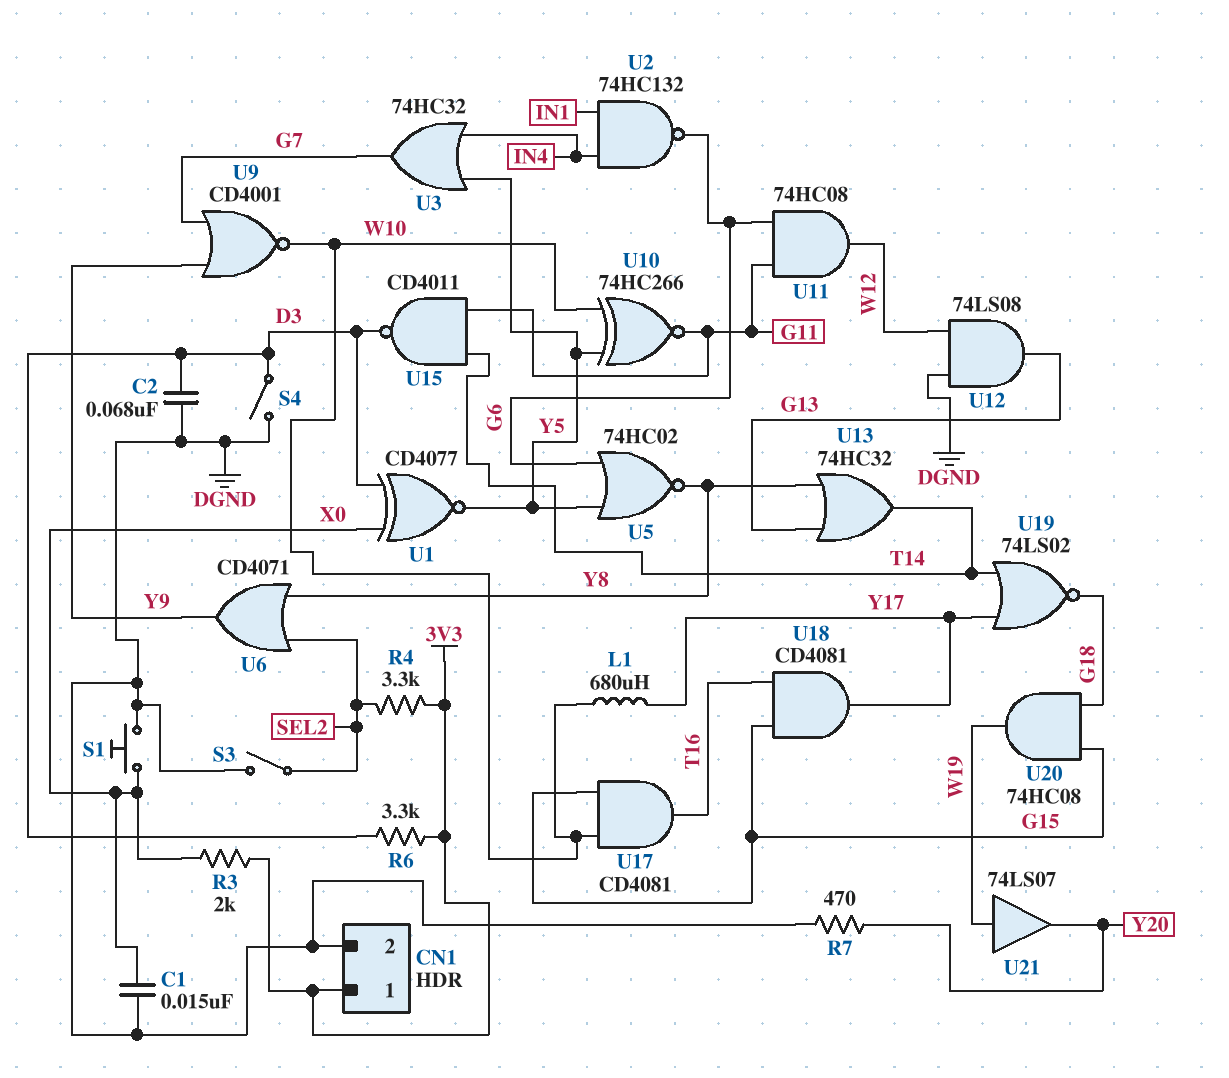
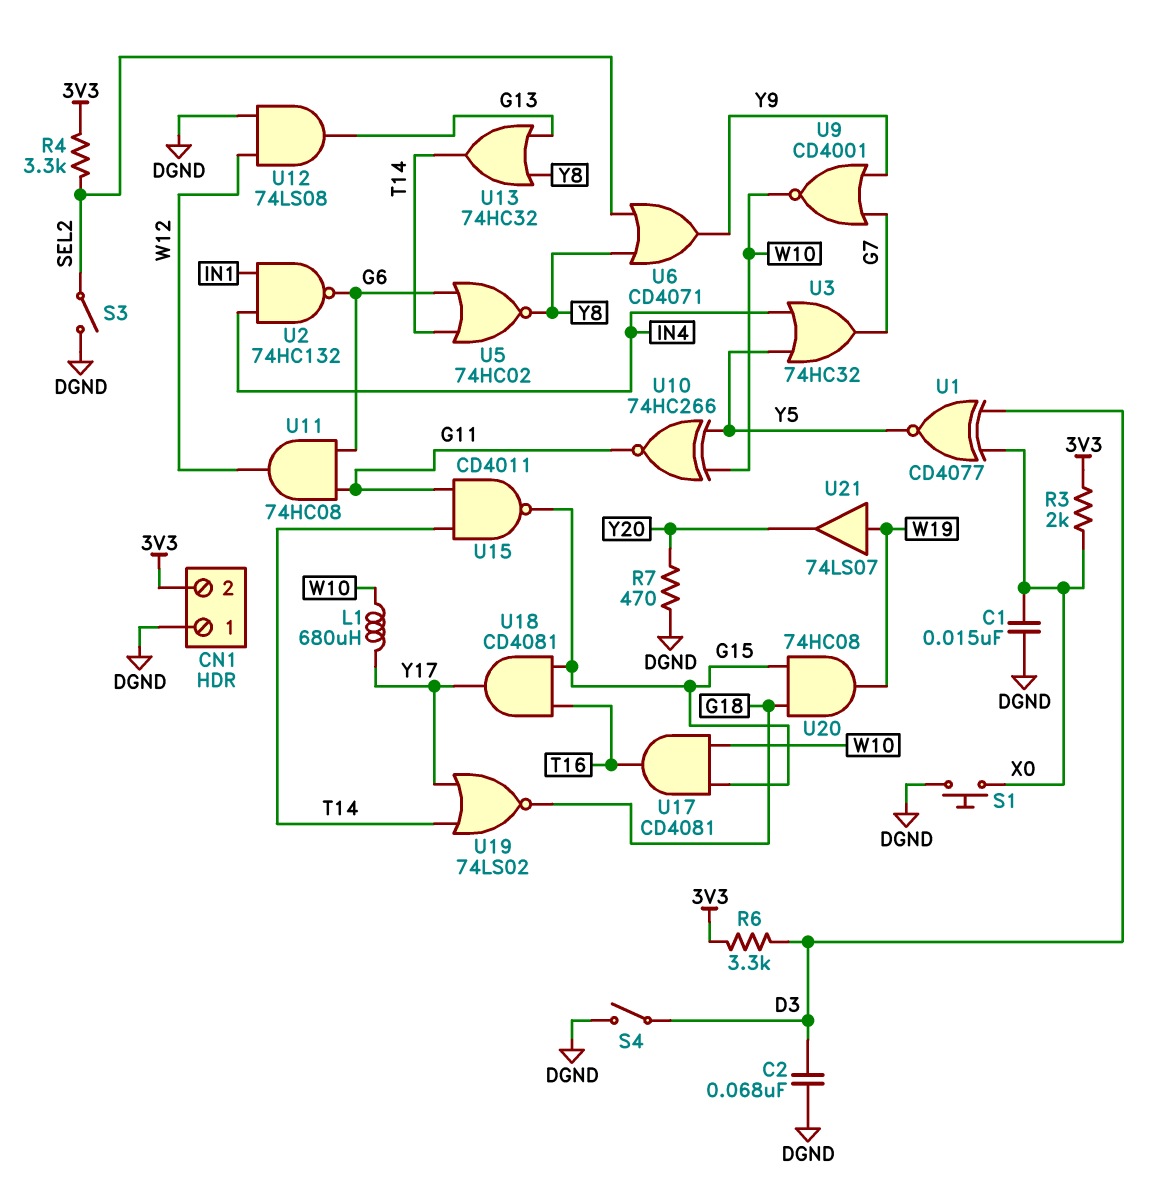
CN1 pin 1: 3V3 -> DGND
CN1 pin 2: DGND -> 3V3
U5: NOR 74HC02 (in G6, in Y5, out Y8) -> NOR 74HC02 (in G6, in T14, out Y8)
U15: NAND CD4011 (in G11, in T14, out D3) -> NAND CD4011 (in G11, in T14, out G15)

